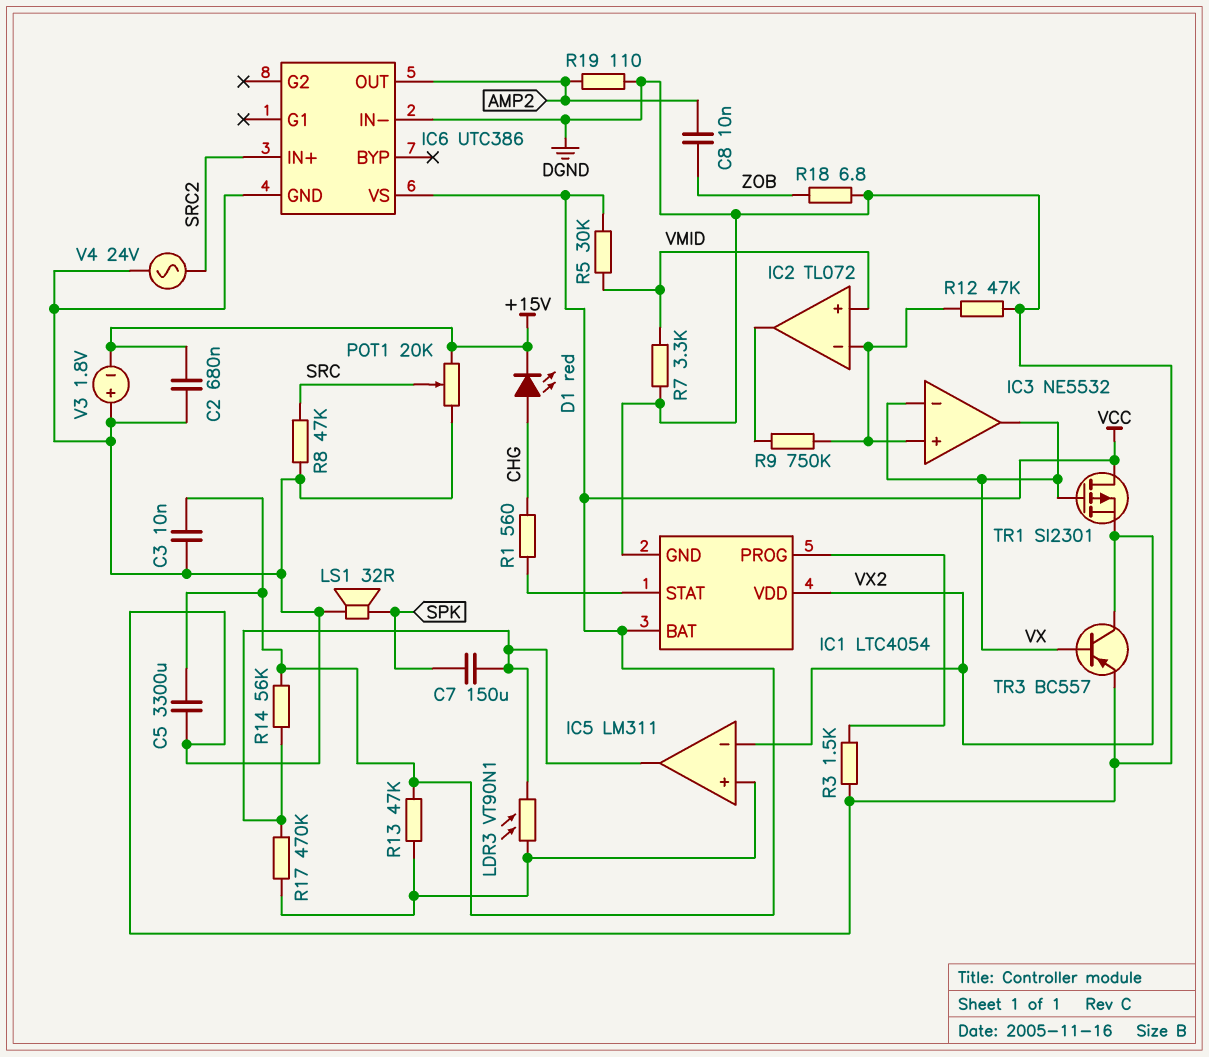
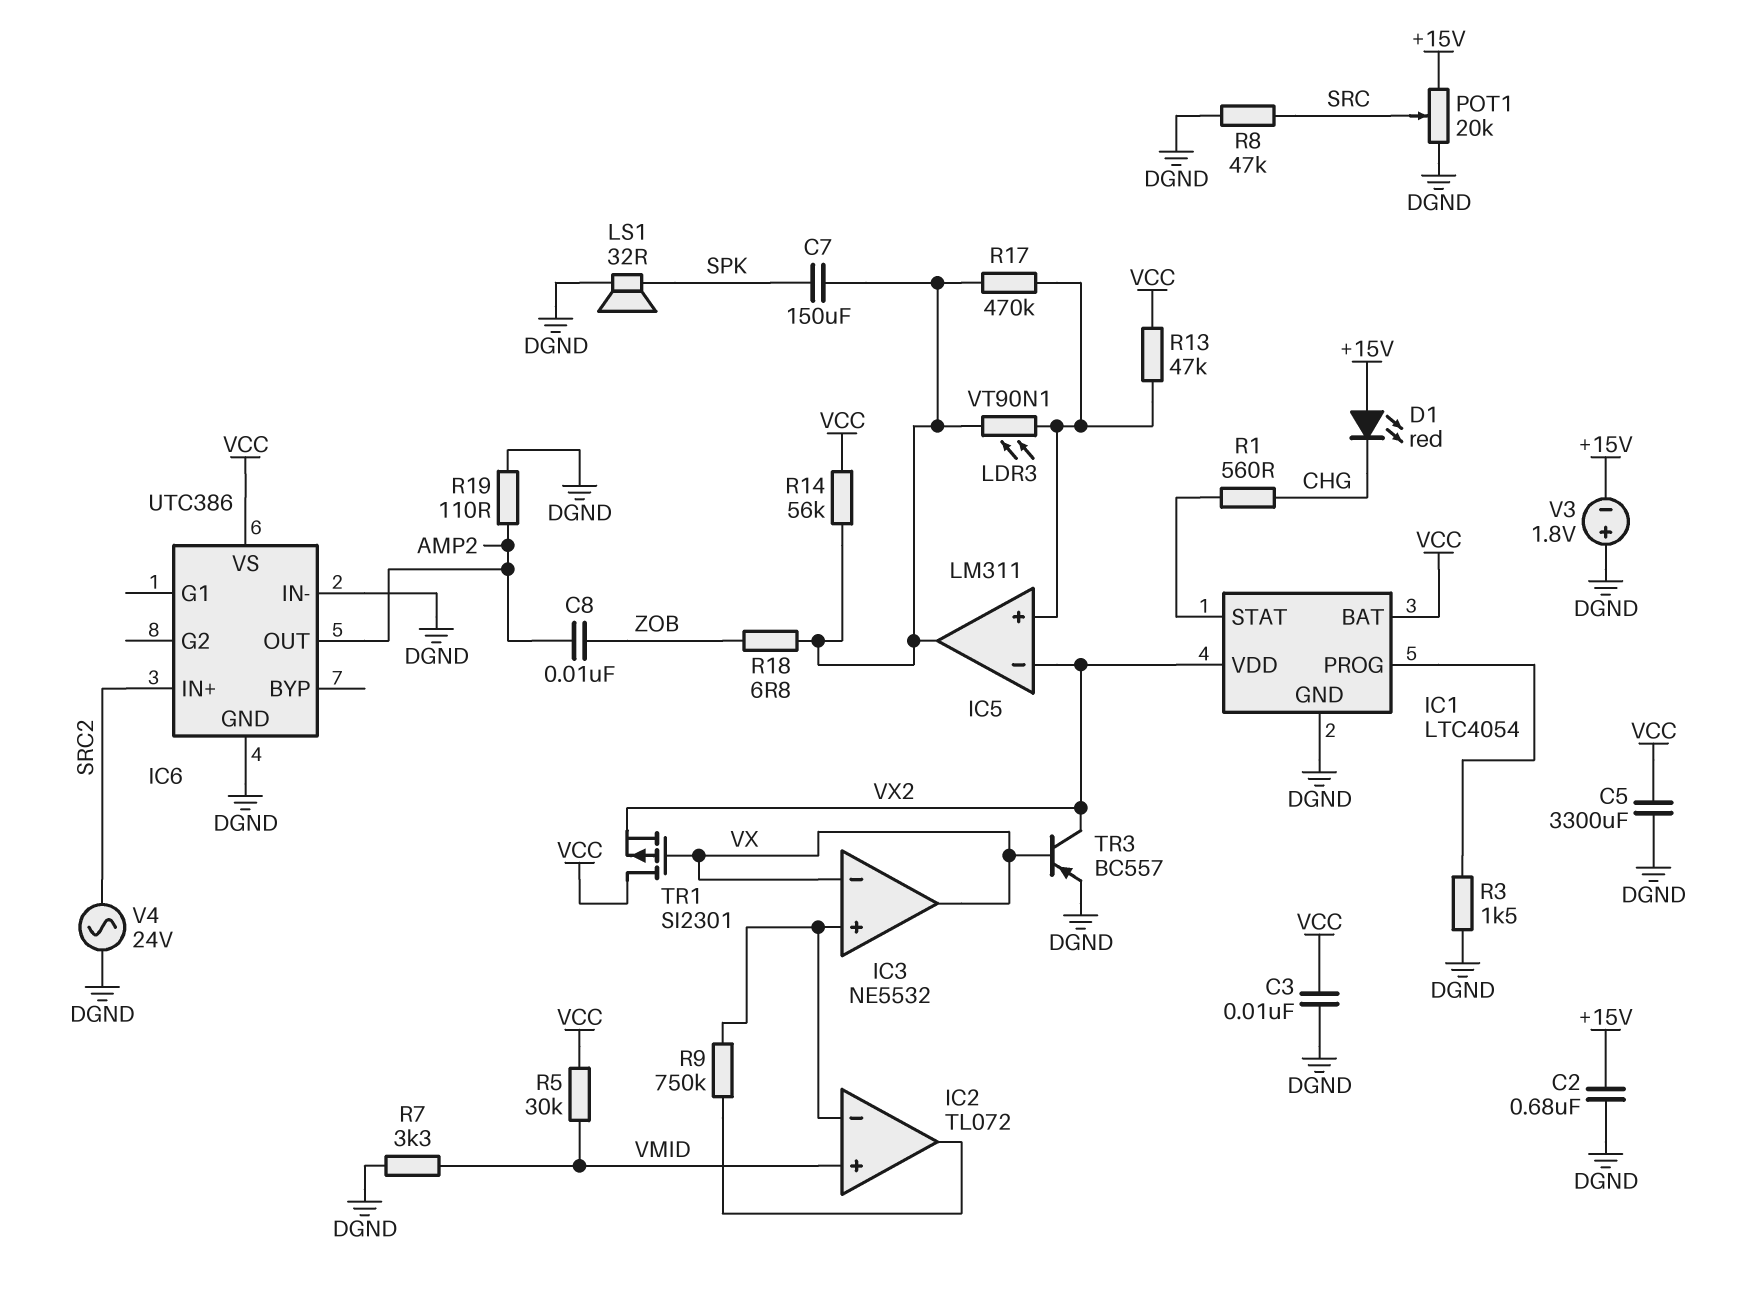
D1: LED red (A CHG, K +15V) -> LED red (A +15V, K CHG)
R12: 47k (DGND, IC2/in-) -> none
R18: 6.8 (DGND, ZOB) -> 6.8 (IC5/out, ZOB)

